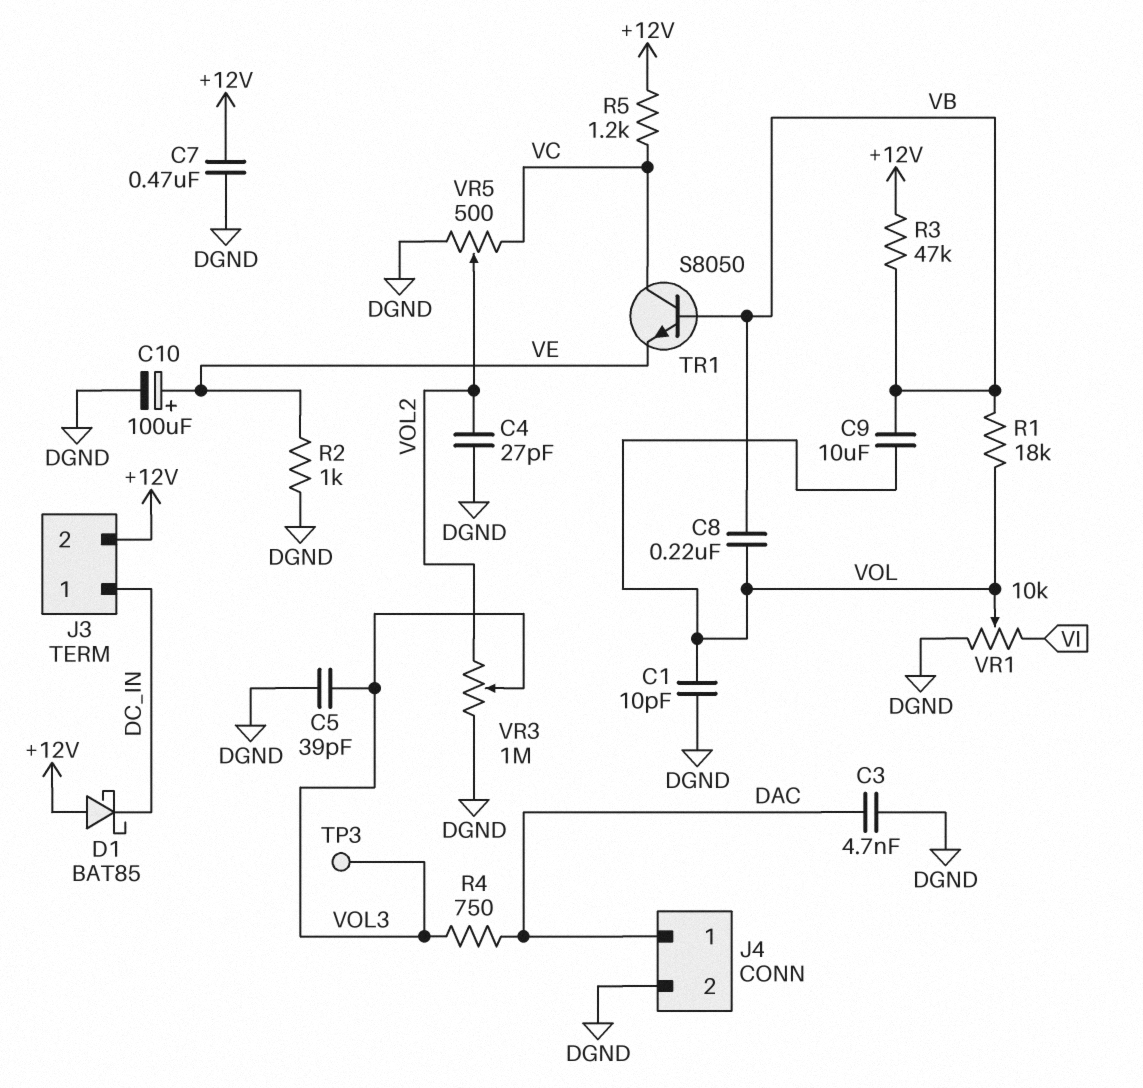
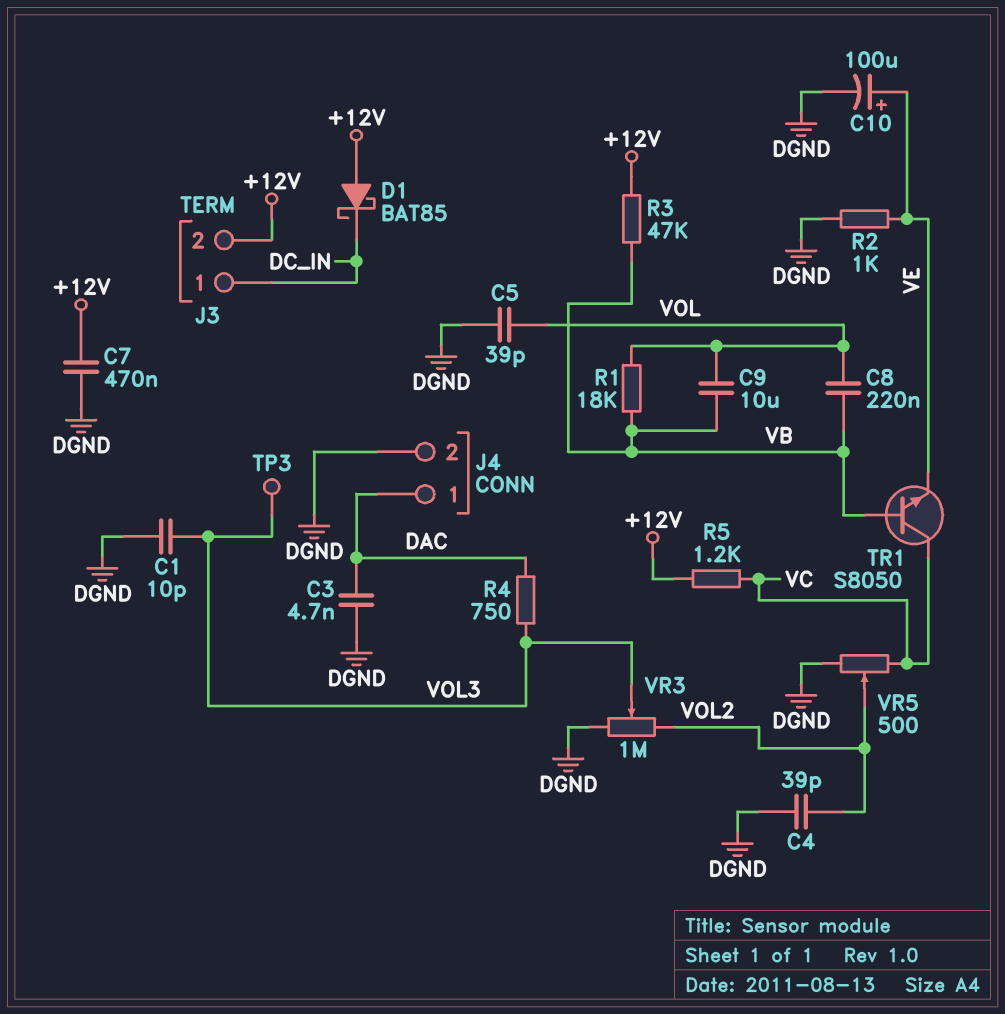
C1: 10pF (DGND, VOL) -> 10pF (DGND, VOL3)
C4: 27pF (DGND, VOL2) -> 39pF (DGND, VOL2)
C5: 39pF (DGND, VOL3) -> 39pF (DGND, VOL)
VR1: 10k (DGND, VI, wiper VOL) -> none

